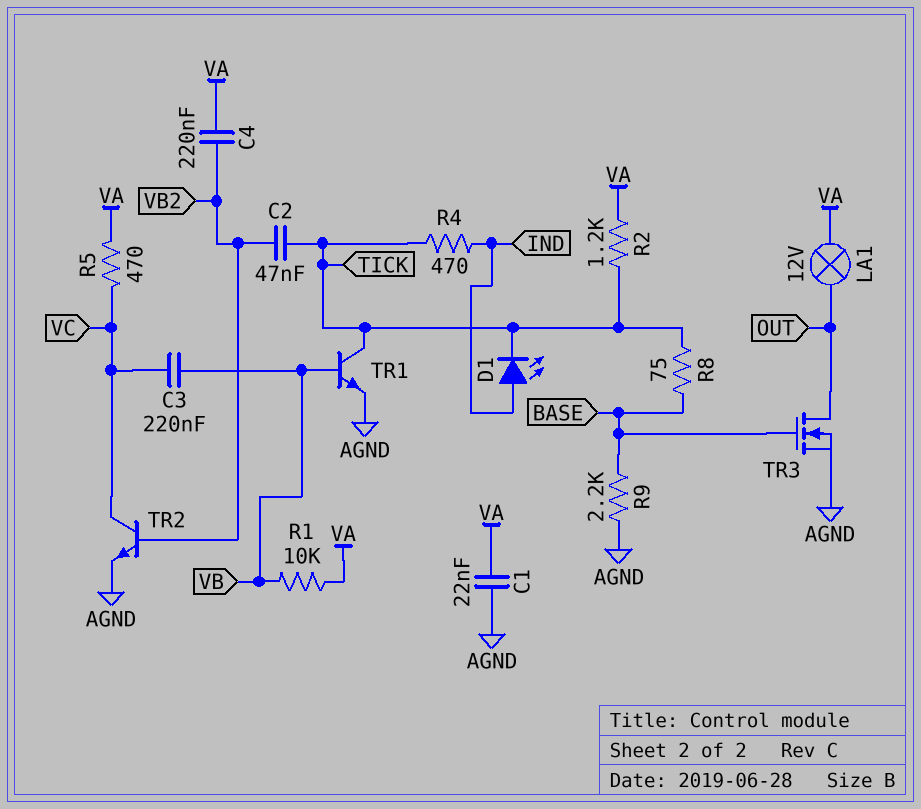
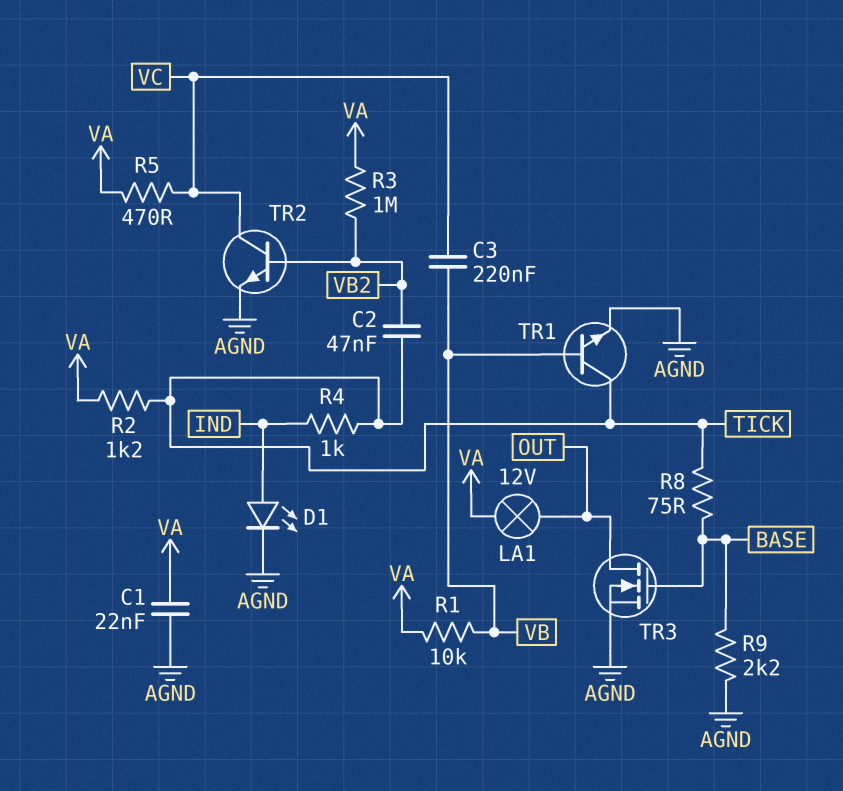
C4: 220nF (VA, VB2) -> none
D1: LED (A IND, K TICK) -> LED (A IND, K AGND)
R3: none -> 1M (VA, VB2)
R4: 470 (IND, TICK) -> 1k (IND, TICK)

